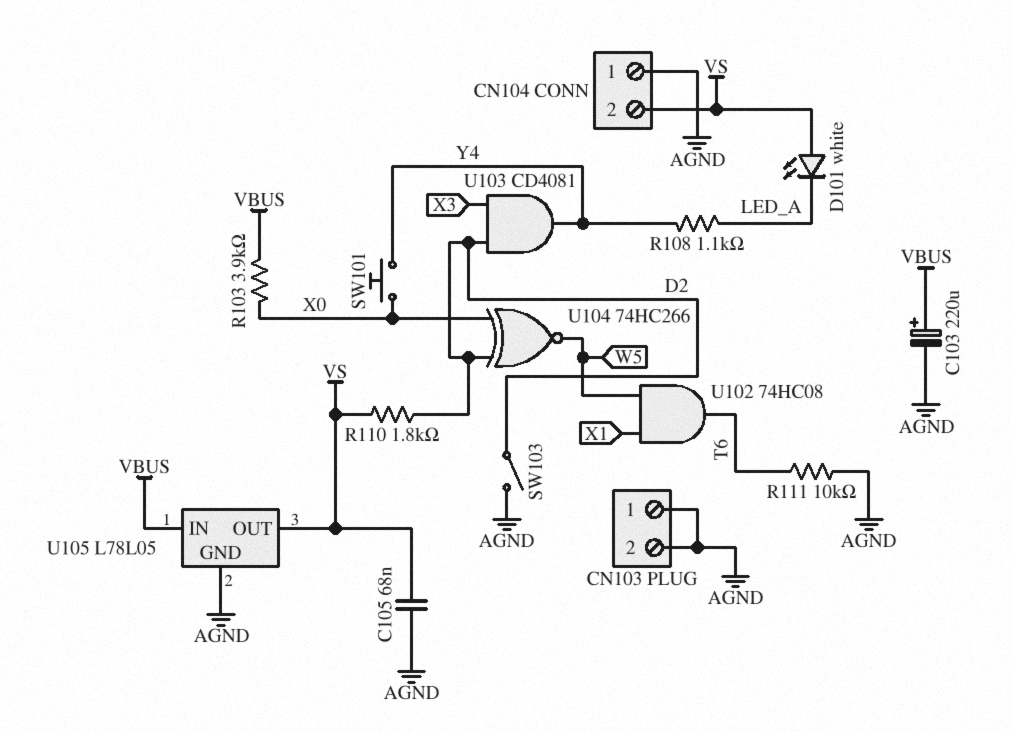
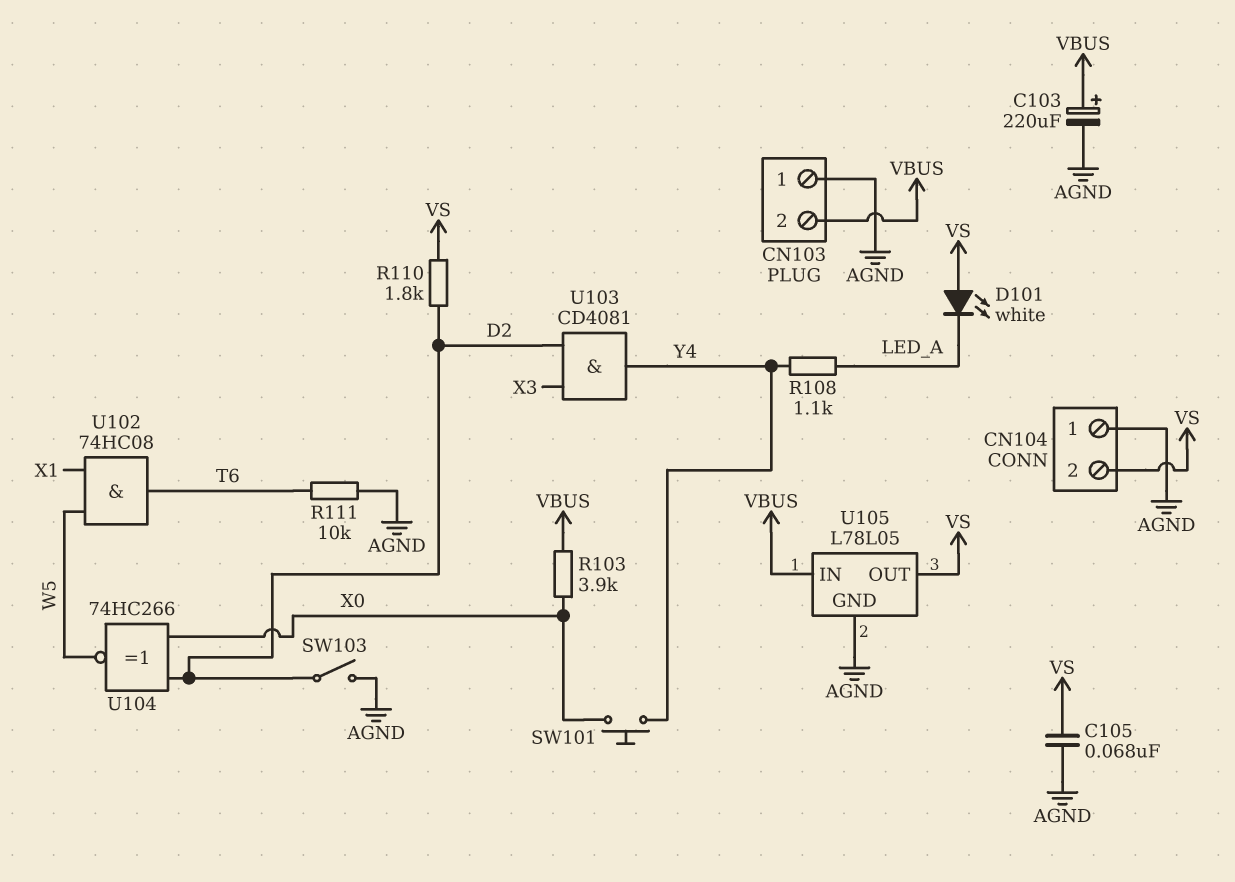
CN103 pin 2: AGND -> VBUS

